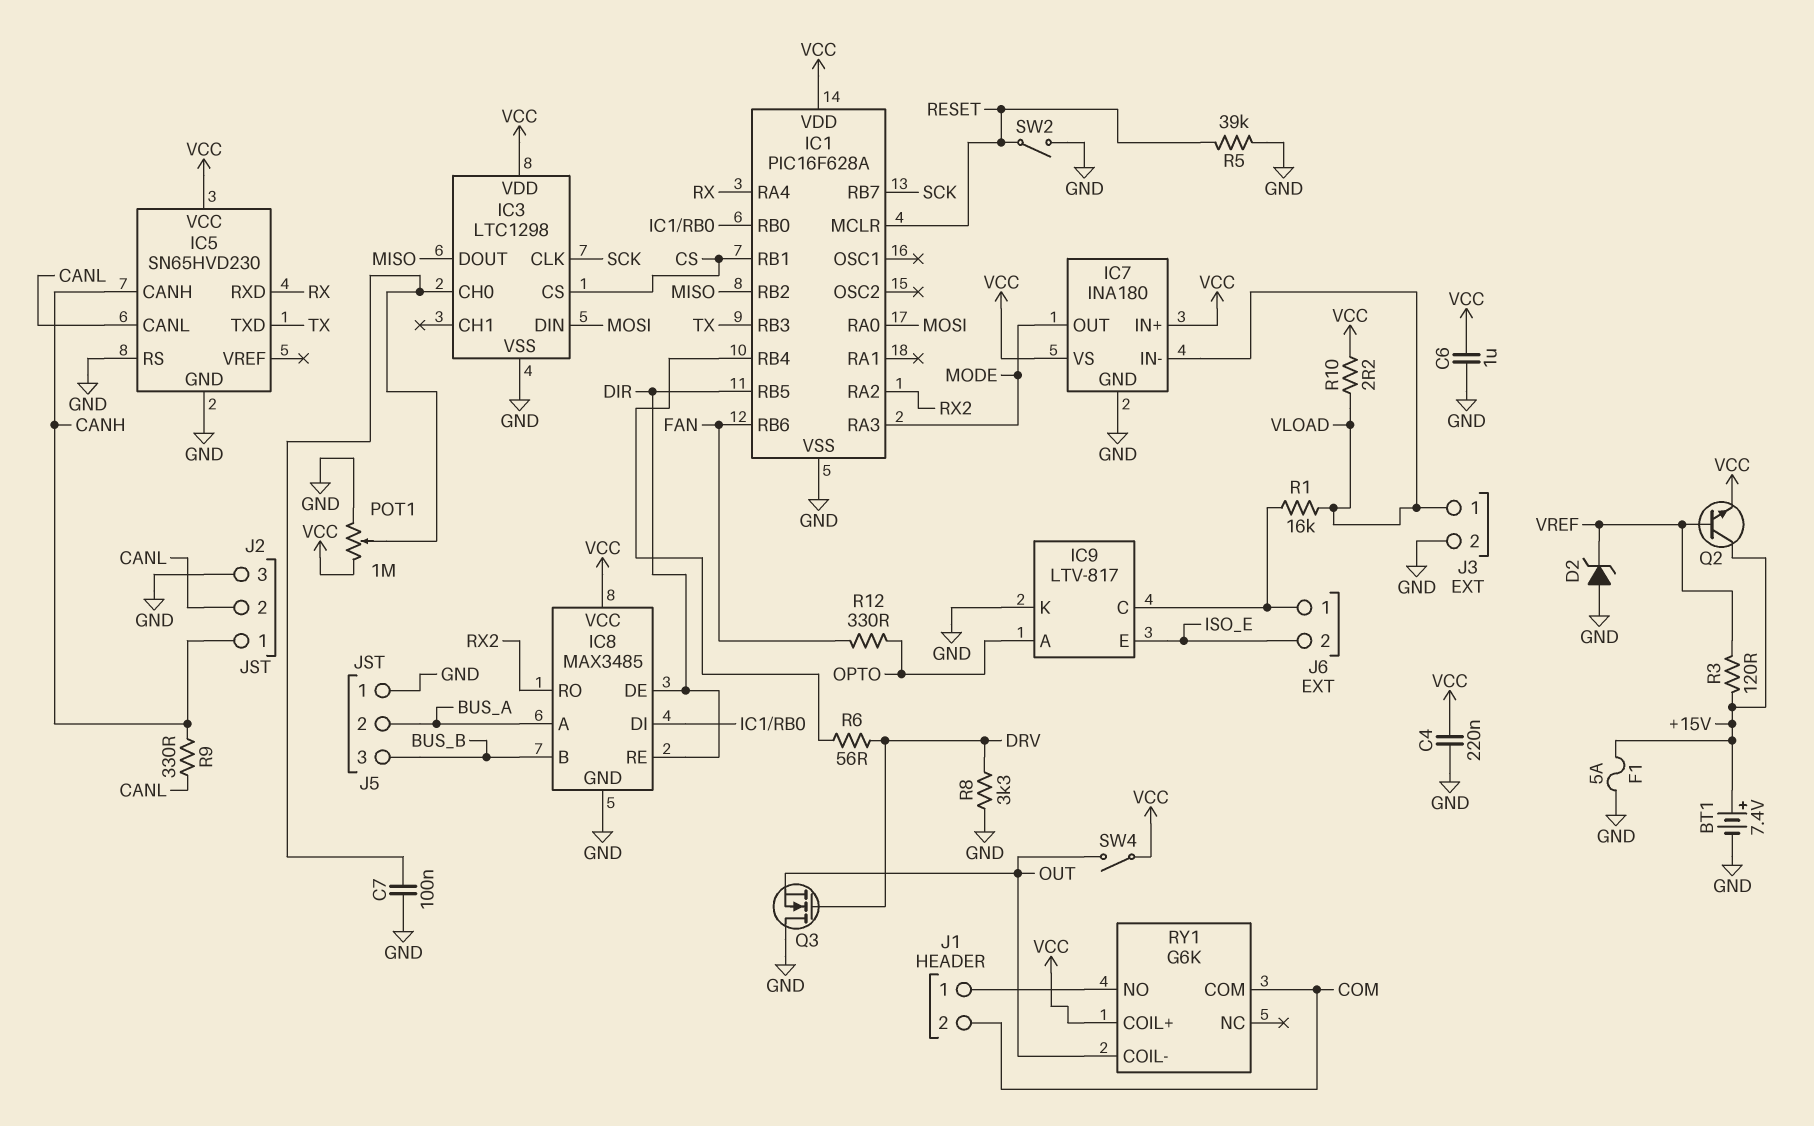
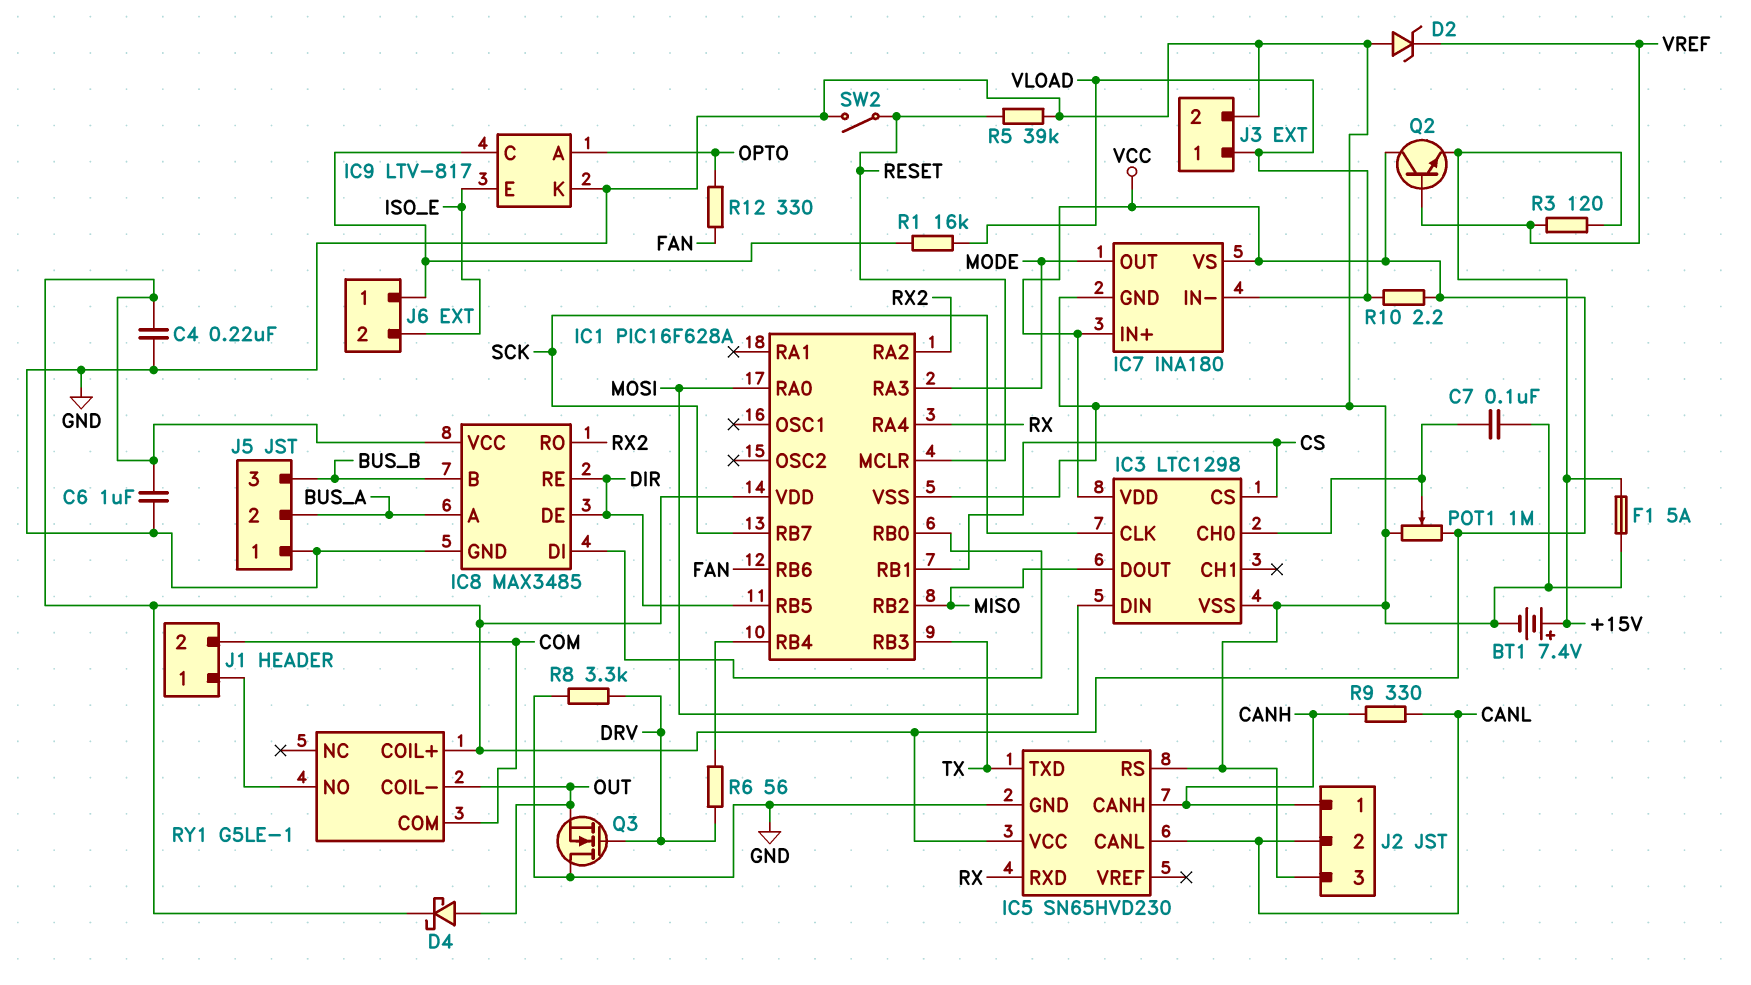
D4: none -> schottky (A OUT, K VCC)
Q2: NPN (B VREF, C +15V, E VCC) -> NPN (B VREF, C VCC, E +15V)
RY1: G6K -> G5LE-1
SW4: switch (OUT, VCC) -> none

